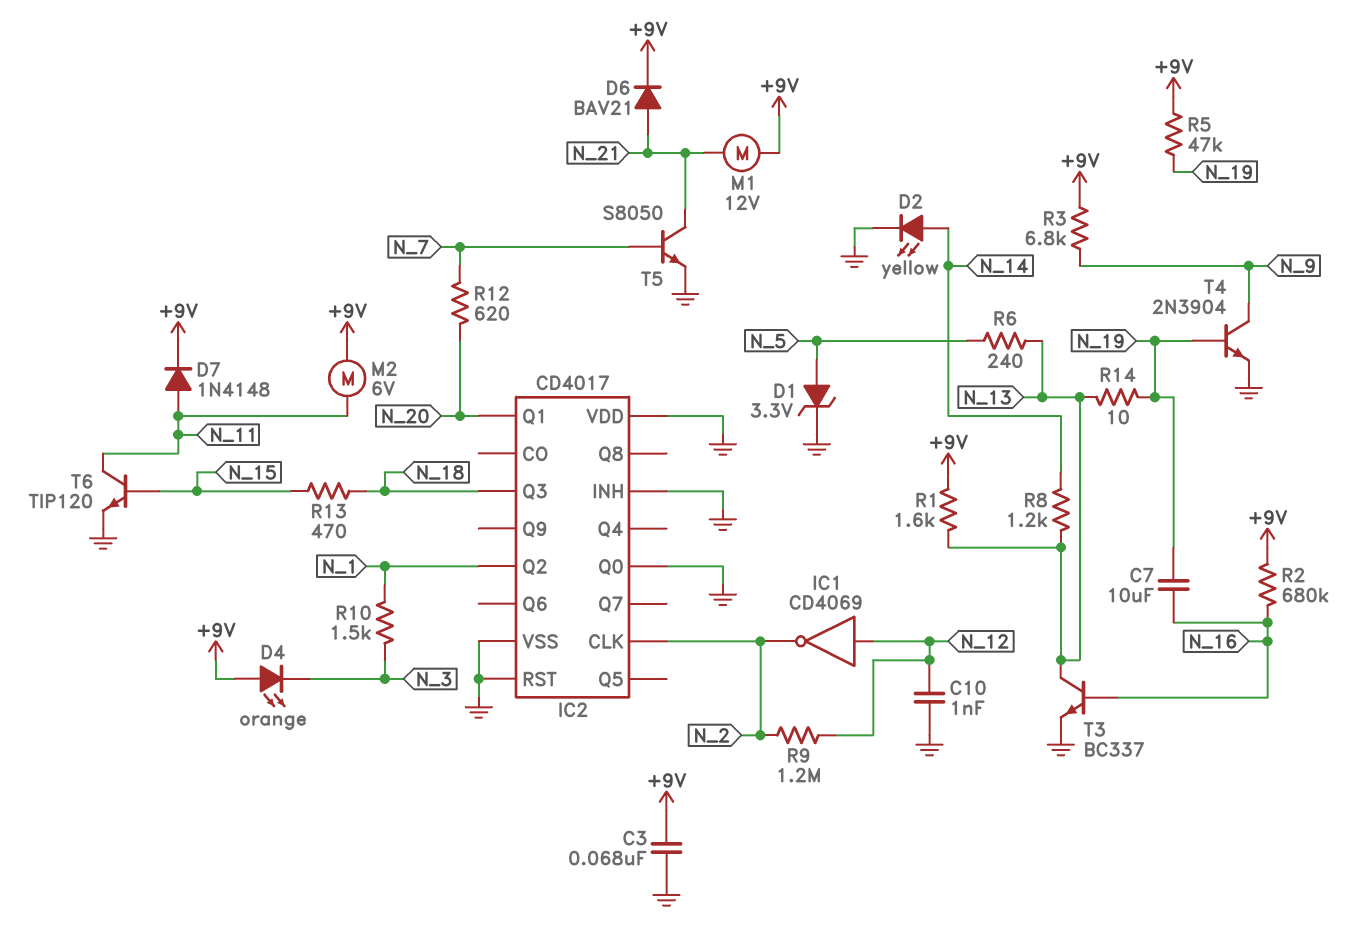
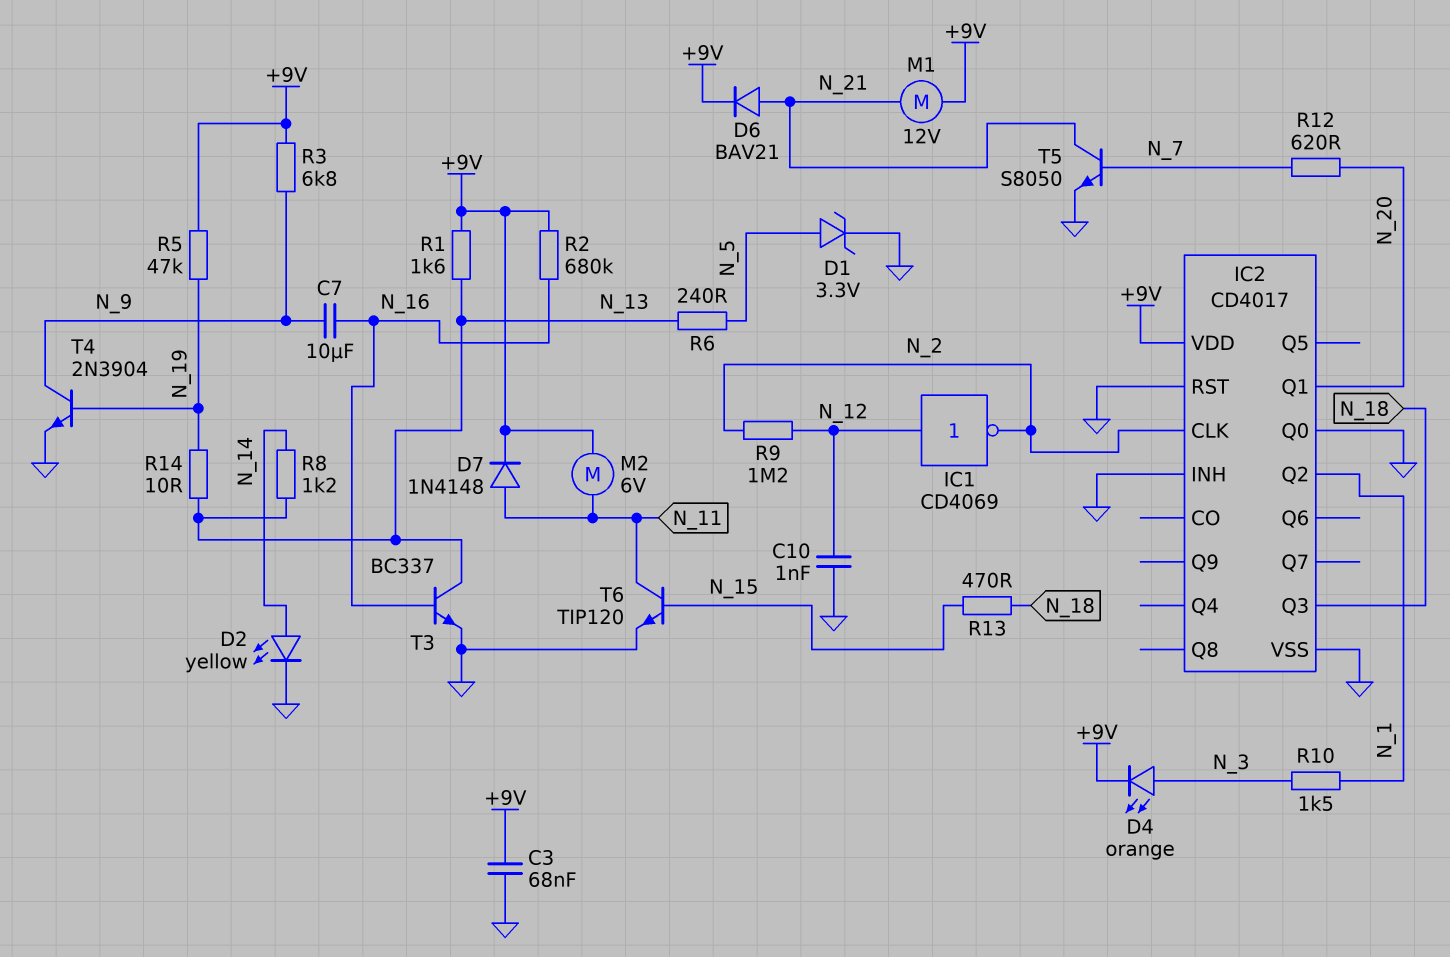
C7: 10uF (N_16, N_19) -> 10uF (N_9, N_16)
D4: LED orange (A +9V, K N_3) -> LED orange (A N_3, K +9V)
IC2 pin VDD: GND -> +9V

